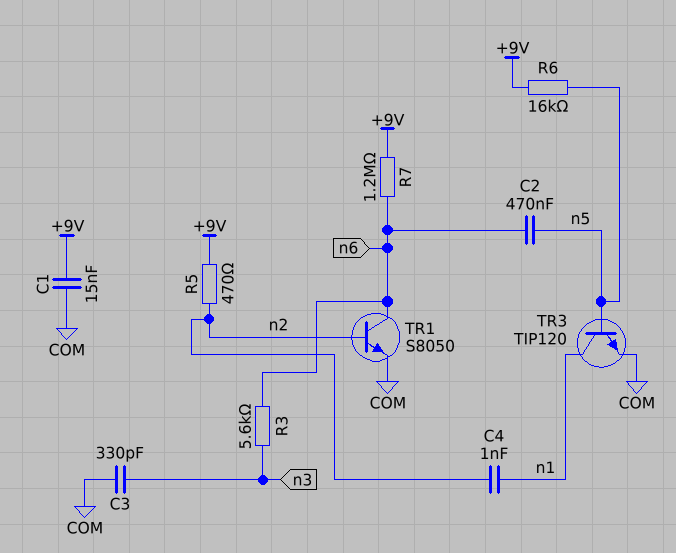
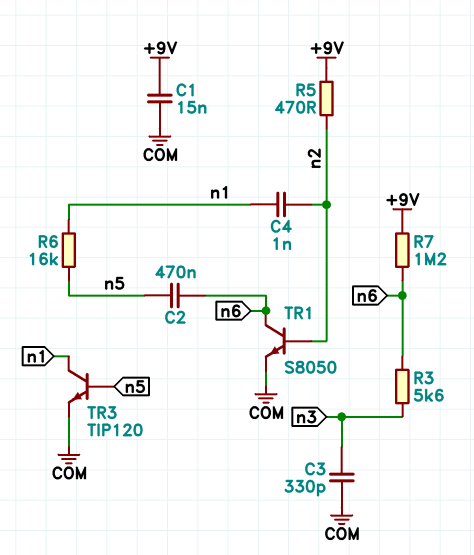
R6: 16k (+9V, n5) -> 16k (n1, n5)

